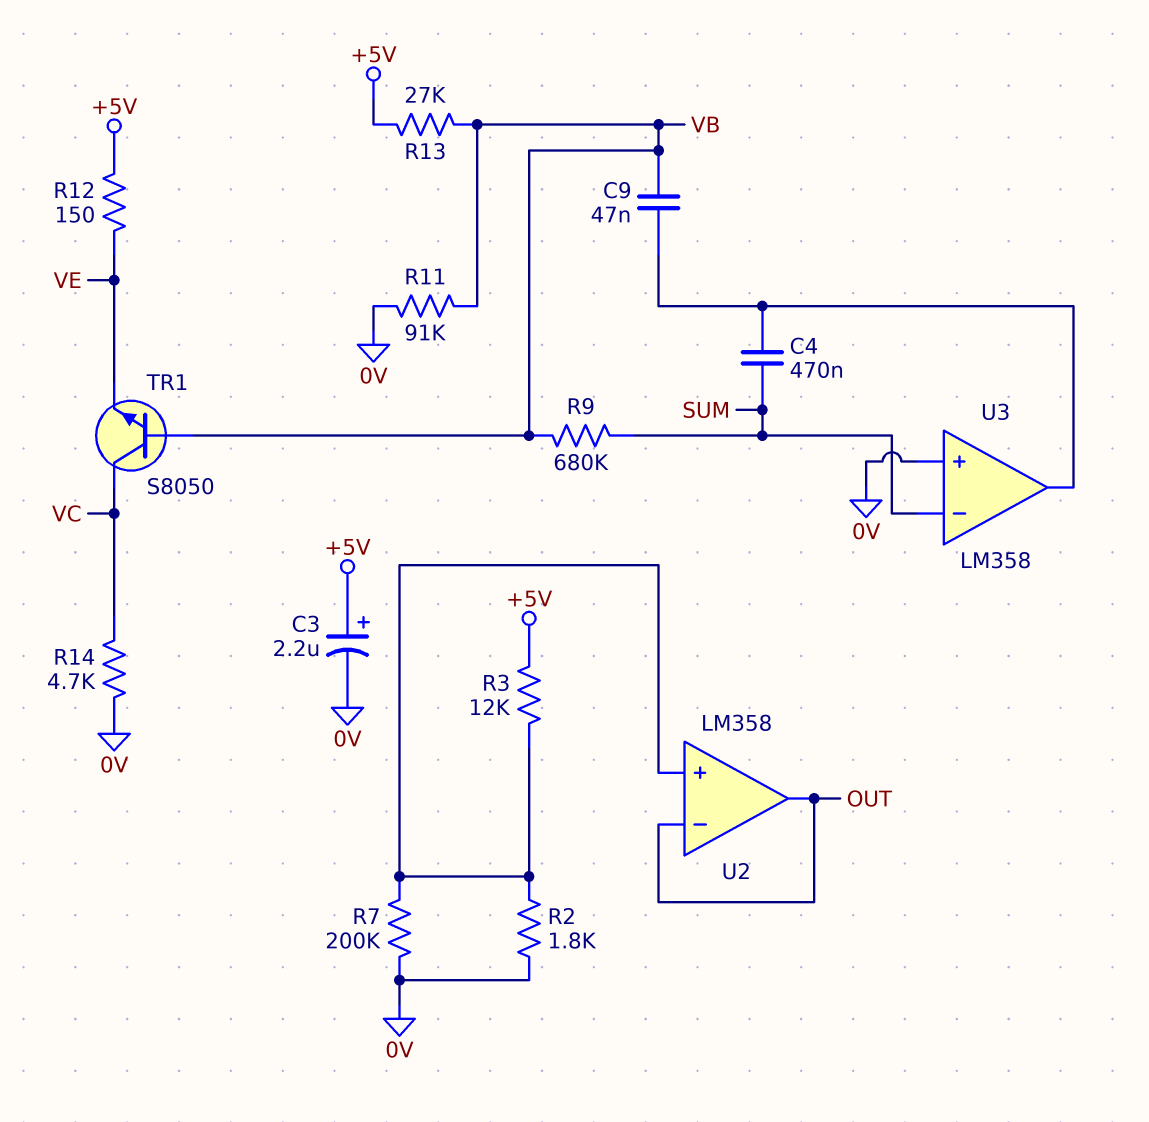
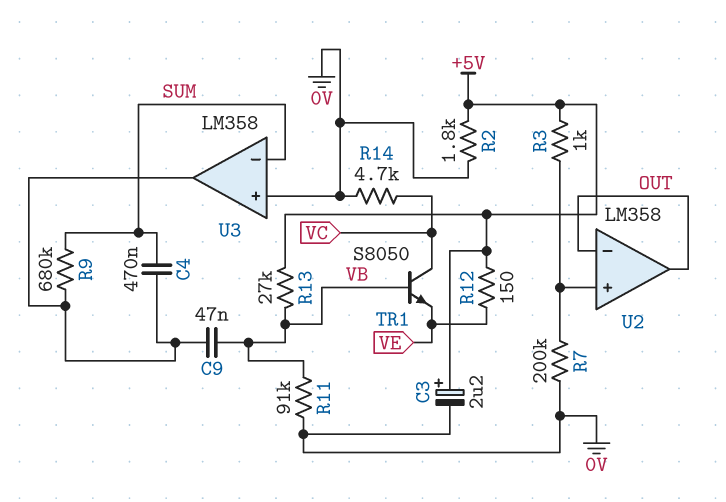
R2: 1.8k (0V, U2/in+) -> 1.8k (+5V, 0V)
R3: 12k (+5V, U2/in+) -> 1k (+5V, U2/in+)
R9: 680k (SUM, VB) -> 680k (SUM, U3/out)

